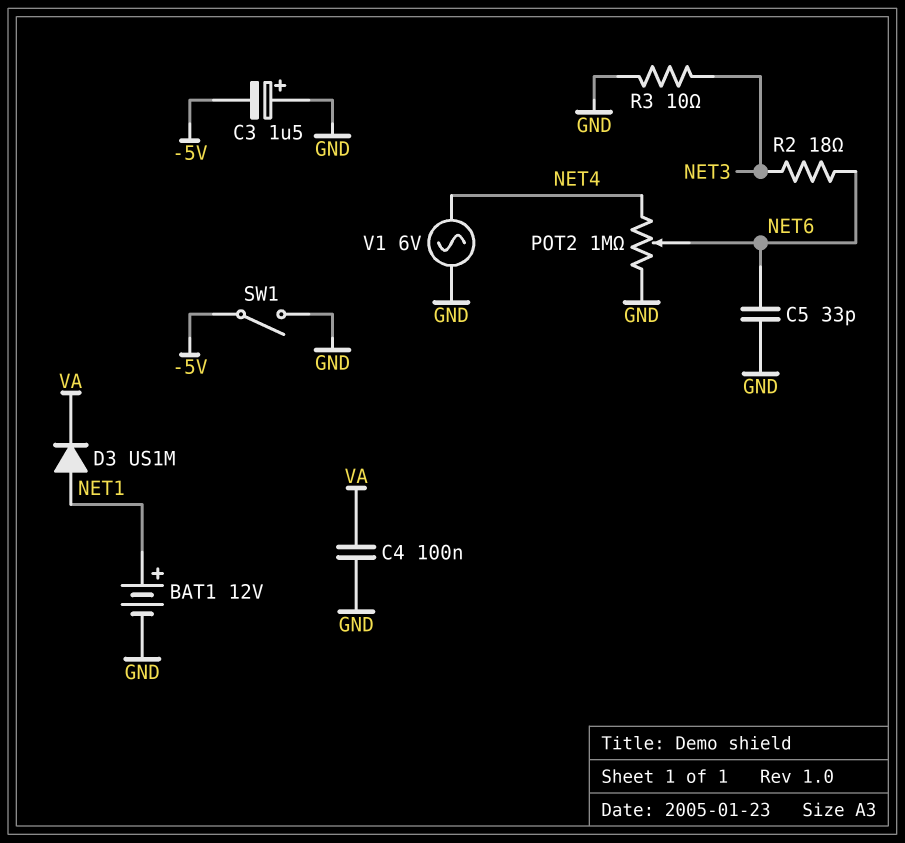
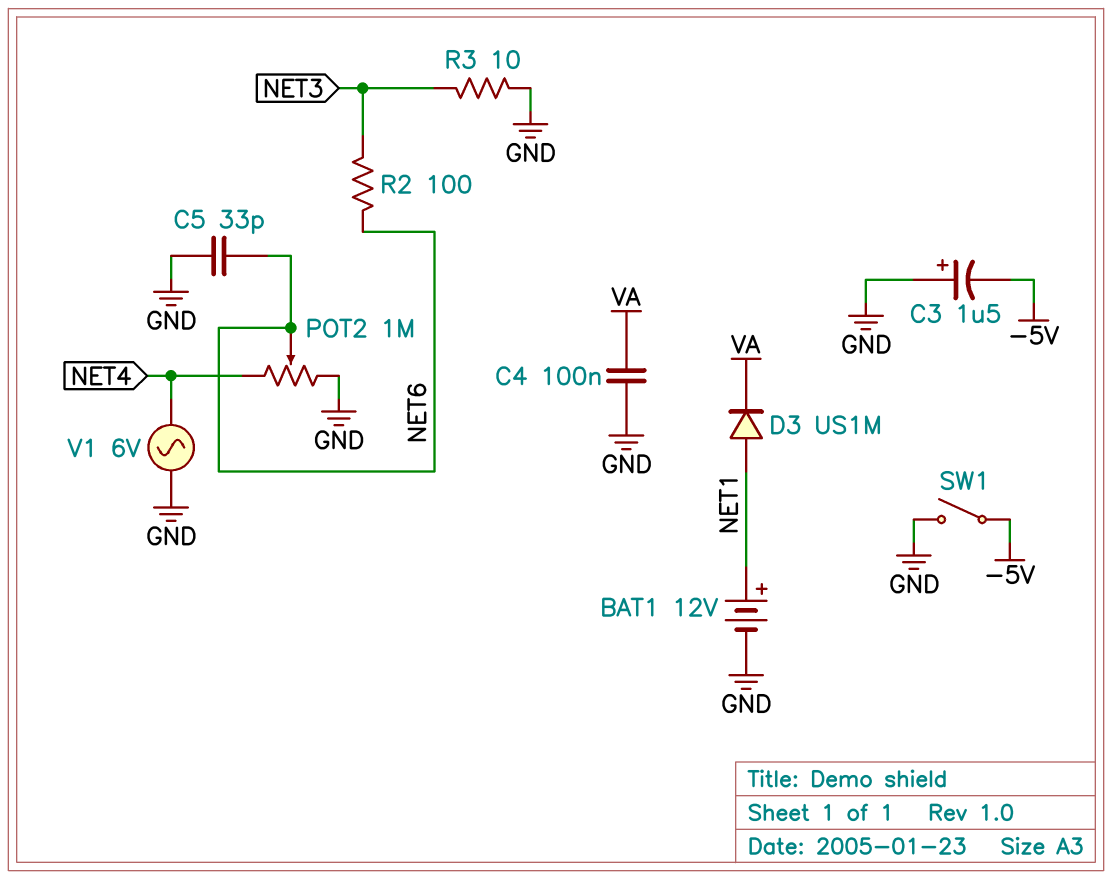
R2: 18 (NET3, NET6) -> 100 (NET3, NET6)

